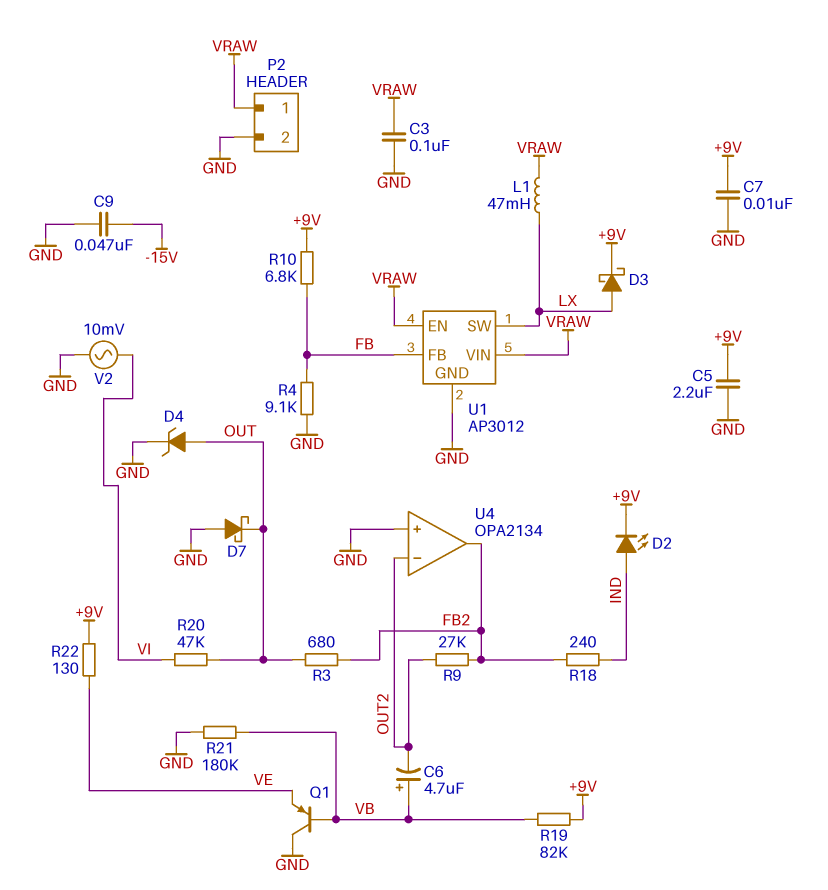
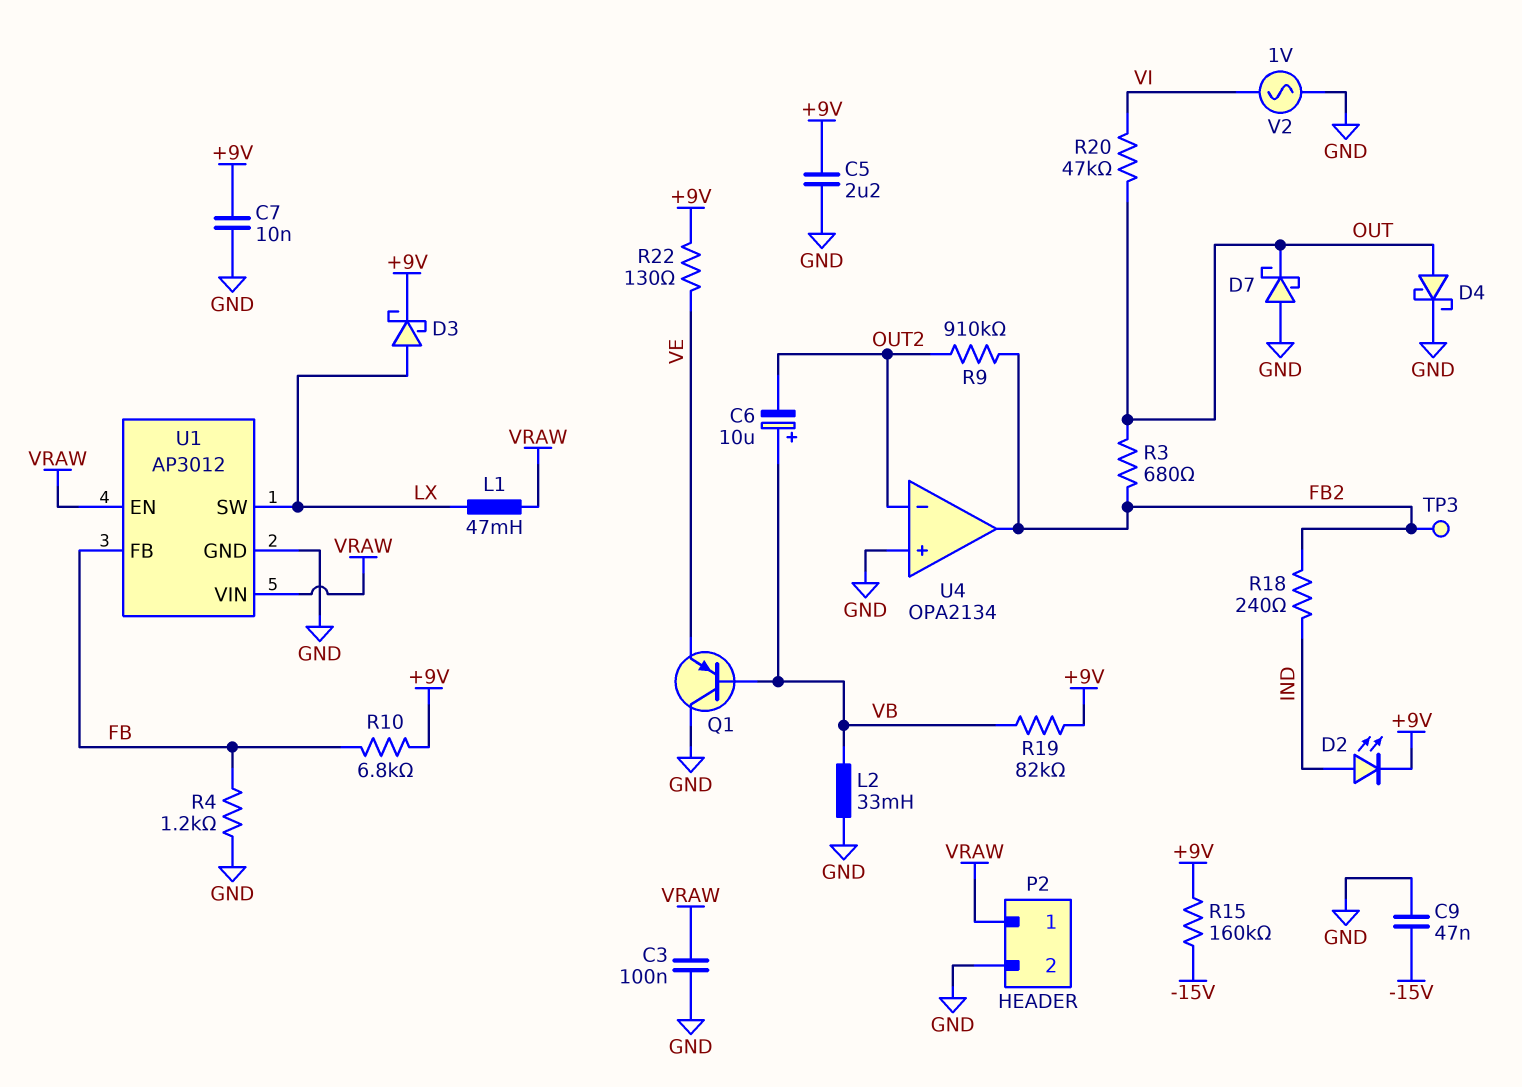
C6: 4.7uF (plus VB, minus OUT2) -> 10uF (plus VB, minus OUT2)
D4: zener (A OUT, K GND) -> schottky (A OUT, K GND)
L2: none -> 33mH (GND, VB)
R4: 9.1k (FB, GND) -> 1.2k (FB, GND)
R9: 27k (FB2, OUT2) -> 910k (FB2, OUT2)
R15: none -> 160k (+9V, -15V)
R21: 180k (GND, VB) -> none
TP3: none -> test point (FB2)
V2: AC 10mV (GND, VI) -> AC 1V (GND, VI)

